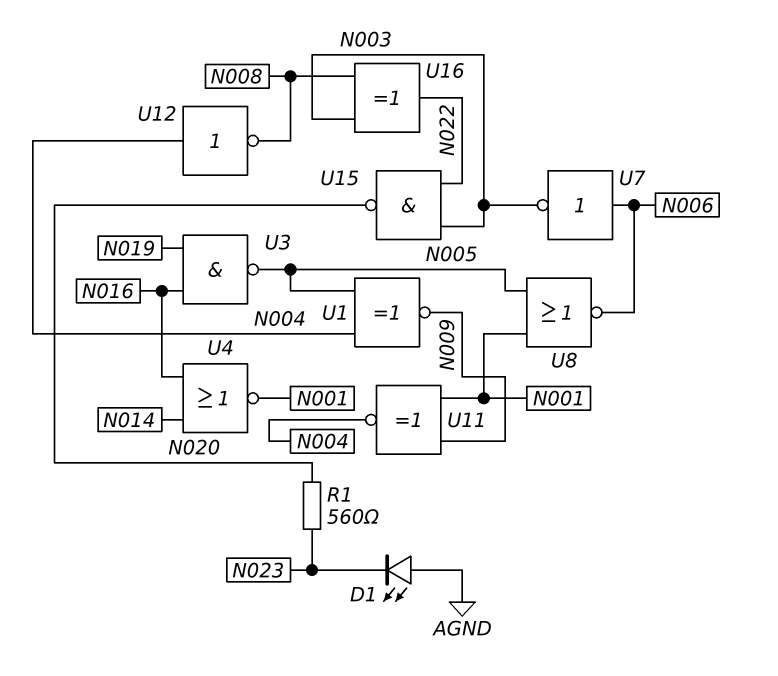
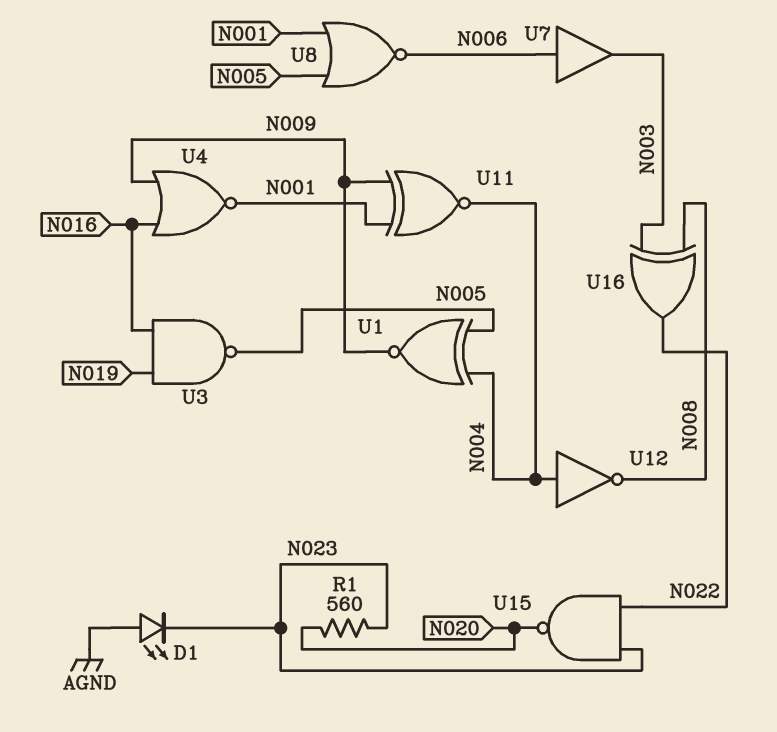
U4: NOR (in N014, in N016, out N001) -> NOR (in N009, in N016, out N001)
U7: NOT (in N006, out N003) -> buffer (in N006, out N003)
U15: NAND (in N003, in N022, out N020) -> NAND (in N022, in N023, out N020)

